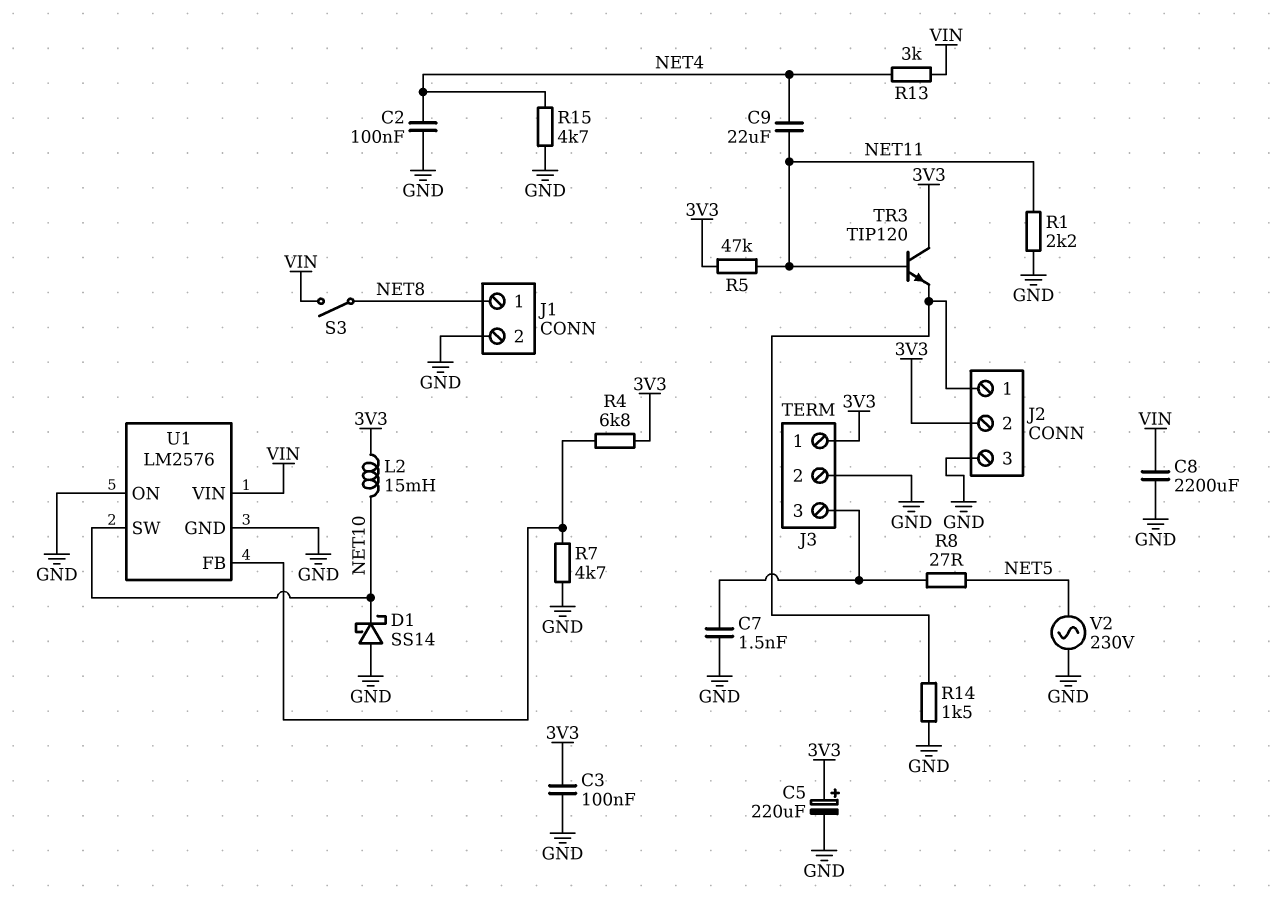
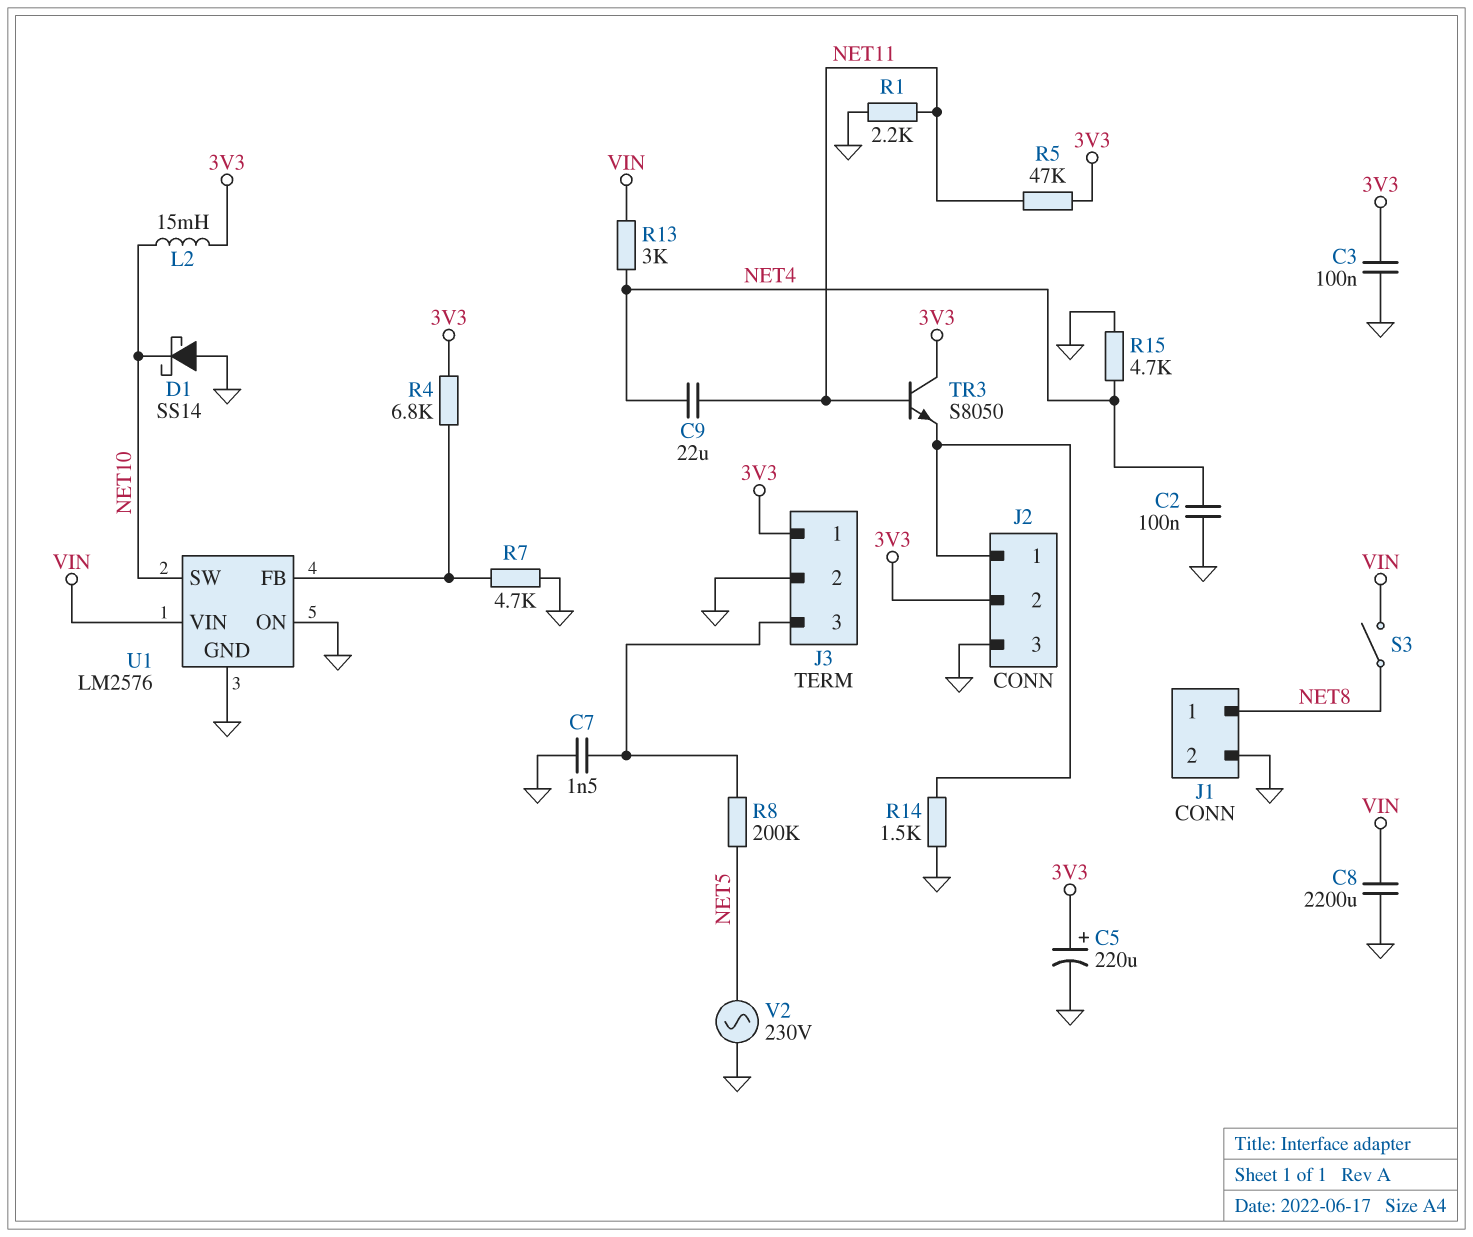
R8: 27 (J3/3, NET5) -> 200k (J3/3, NET5)
TR3: NPN TIP120 (B NET11, C 3V3, E J2/1) -> NPN S8050 (B NET11, C 3V3, E J2/1)

